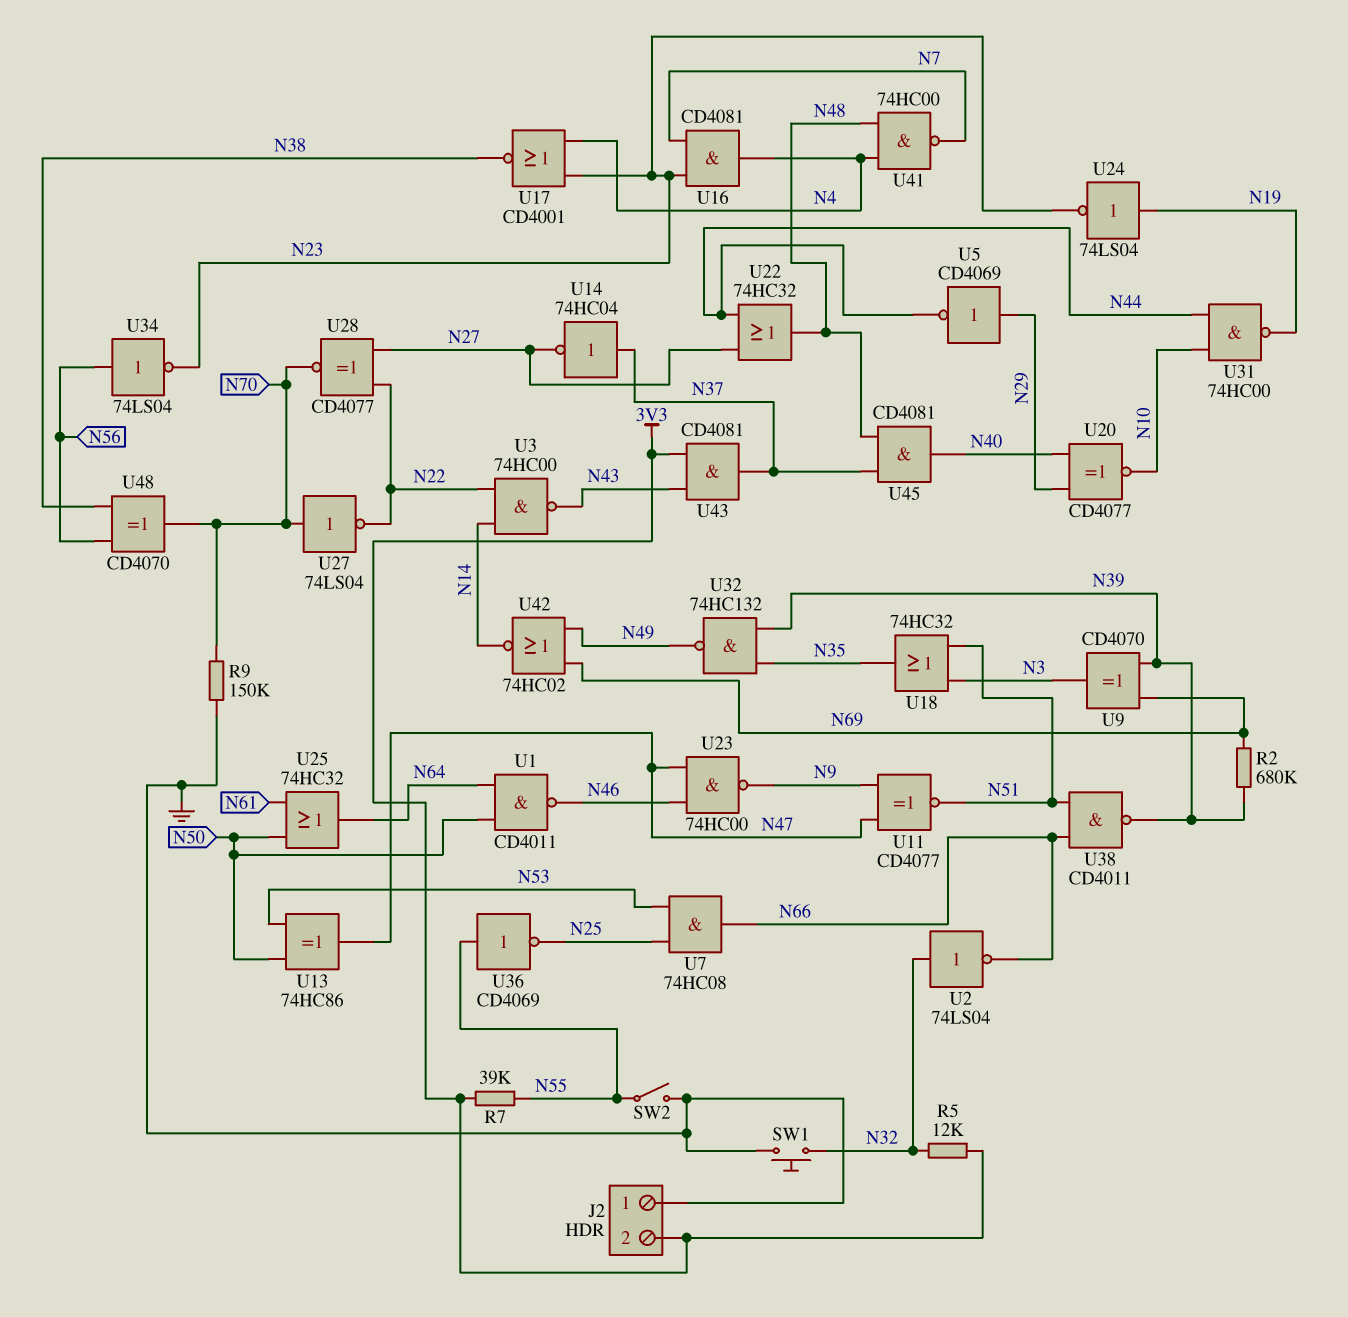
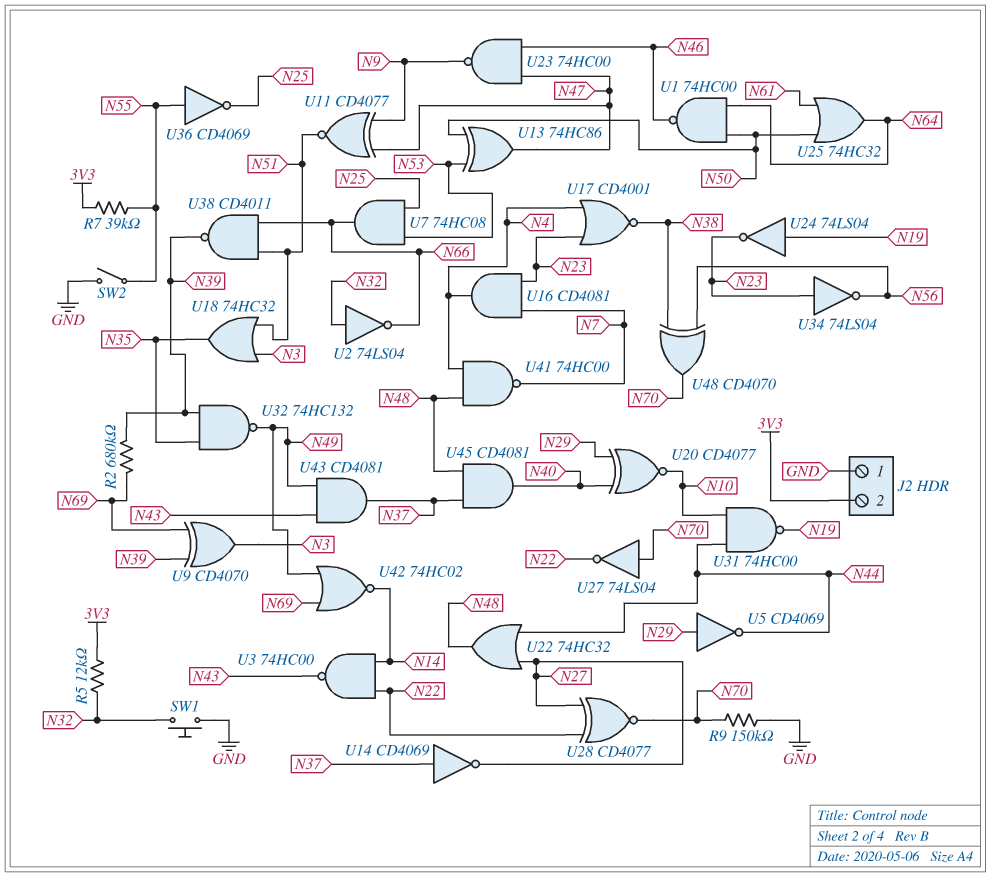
U1: NAND CD4011 (in N50, in N64, out N46) -> NAND 74HC00 (in N50, in N64, out N46)
U14: NOT 74HC04 (in N37, out N27) -> NOT CD4069 (in N37, out N27)
U34: NOT 74LS04 (in N56, out N23) -> NOT 74LS04 (in N23, out N56)
U43: AND CD4081 (in 3V3, in N43, out N37) -> AND CD4081 (in N43, in N49, out N37)

